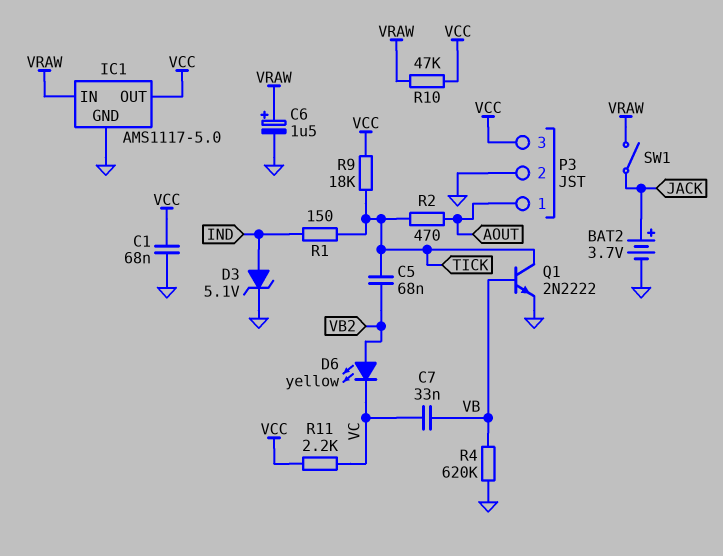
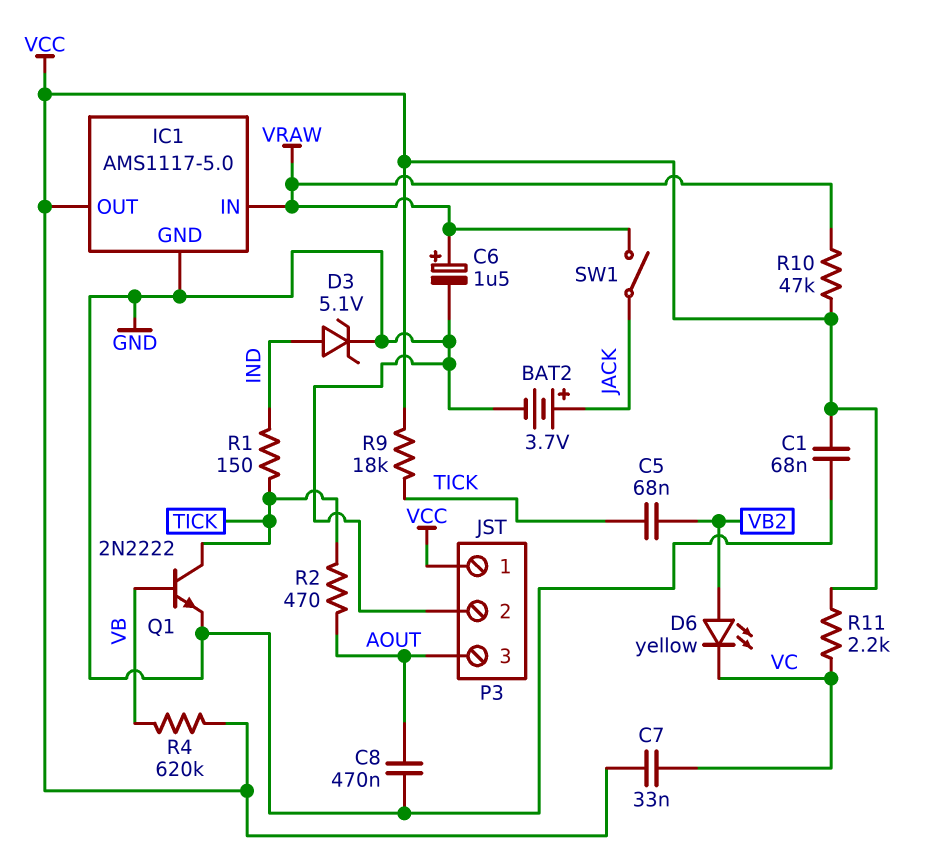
C7: 33nF (VB, VC) -> 33nF (VC, VCC)
C8: none -> 470nF (AOUT, GND)
P3 pin 1: AOUT -> VCC
P3 pin 3: VCC -> AOUT
R4: 620k (GND, VB) -> 620k (VB, VCC)

